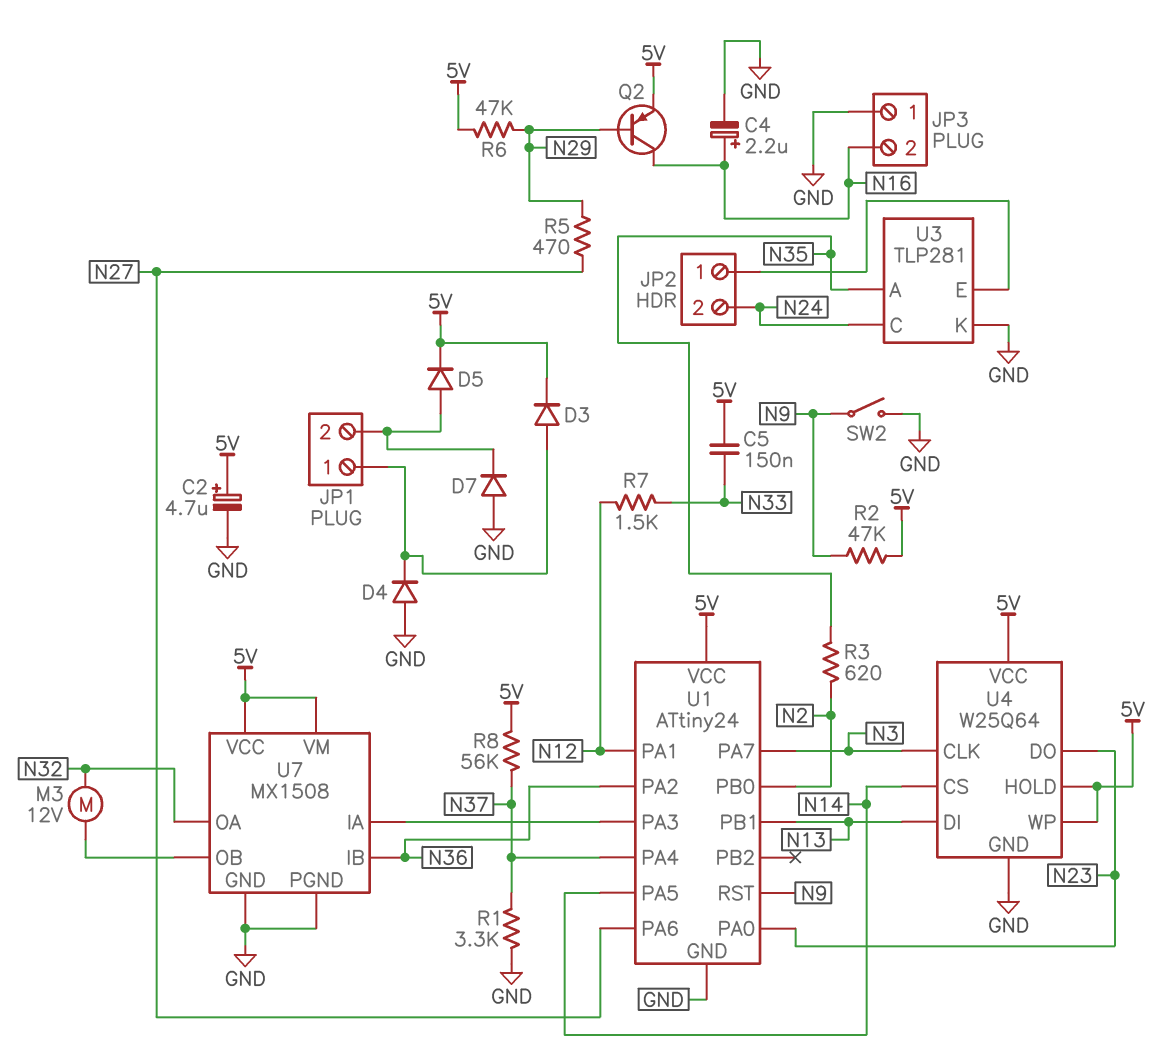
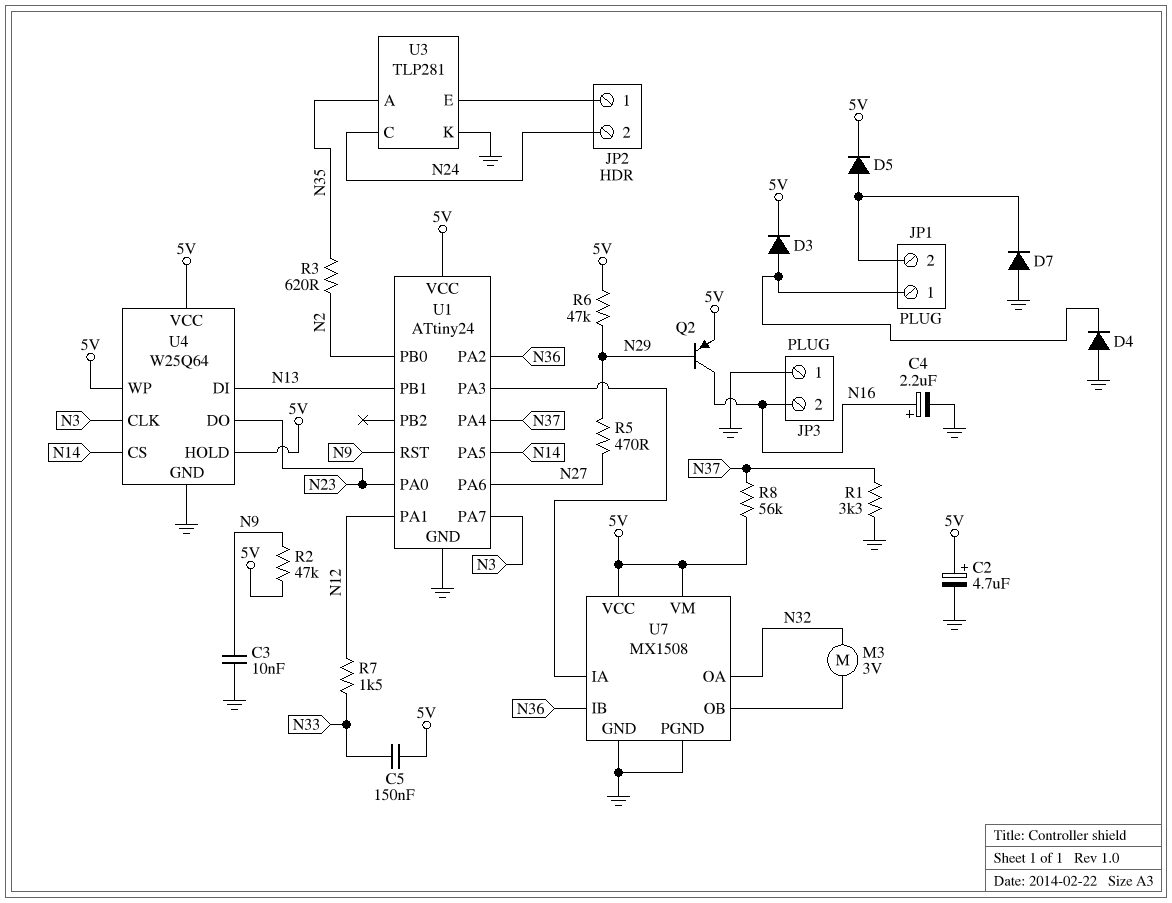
C3: none -> 10nF (GND, N9)
M3: motor 12V (N32, U7/OB) -> motor 3V (N32, U7/OB)
SW2: switch (GND, N9) -> none

